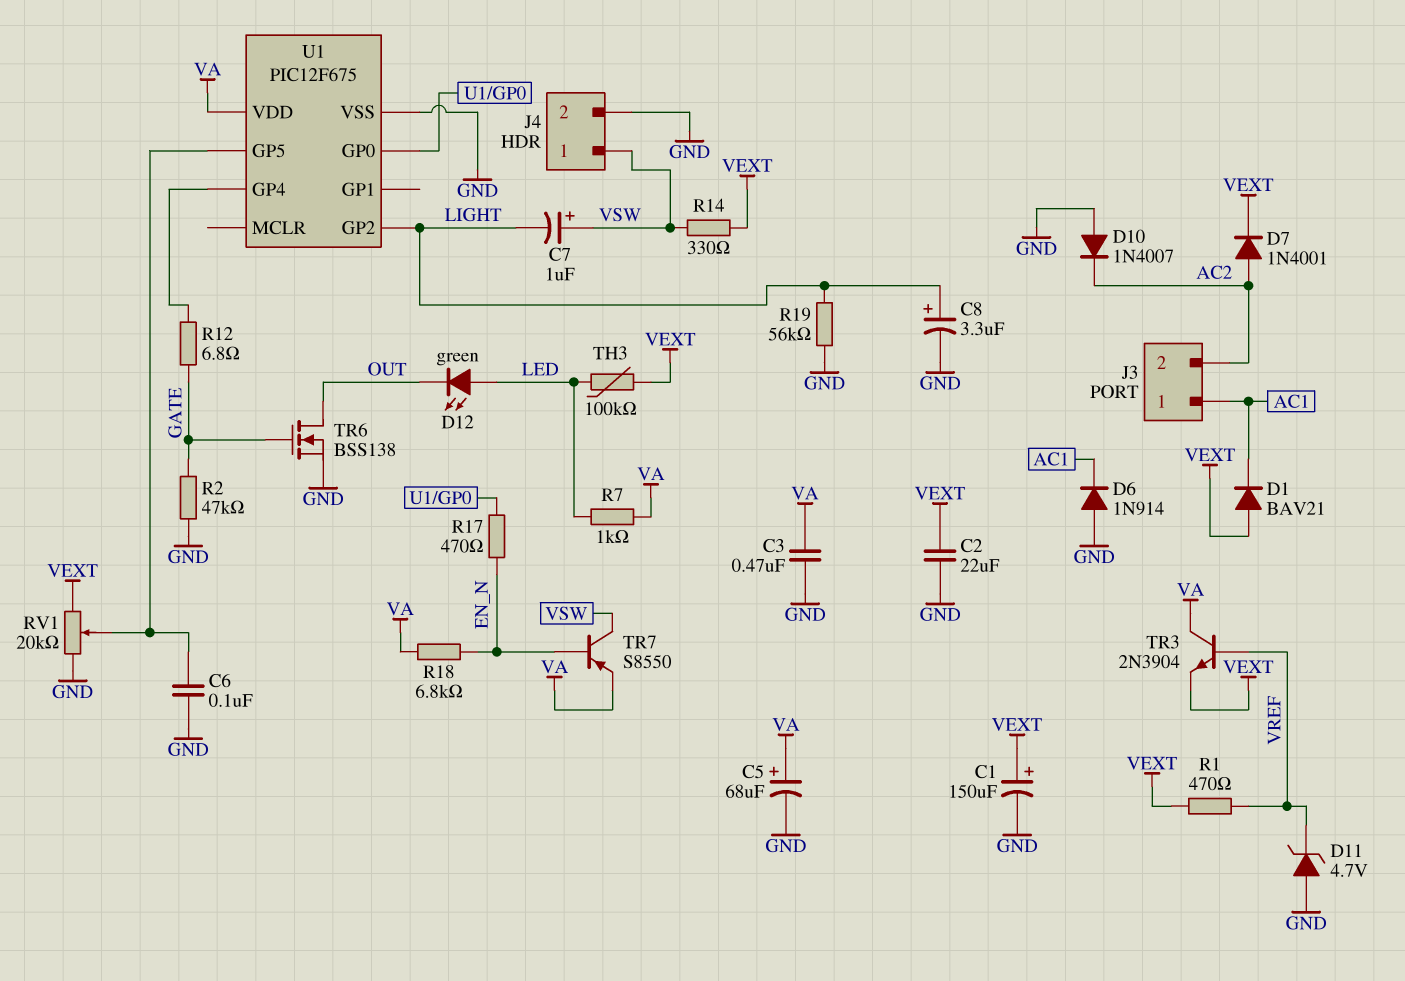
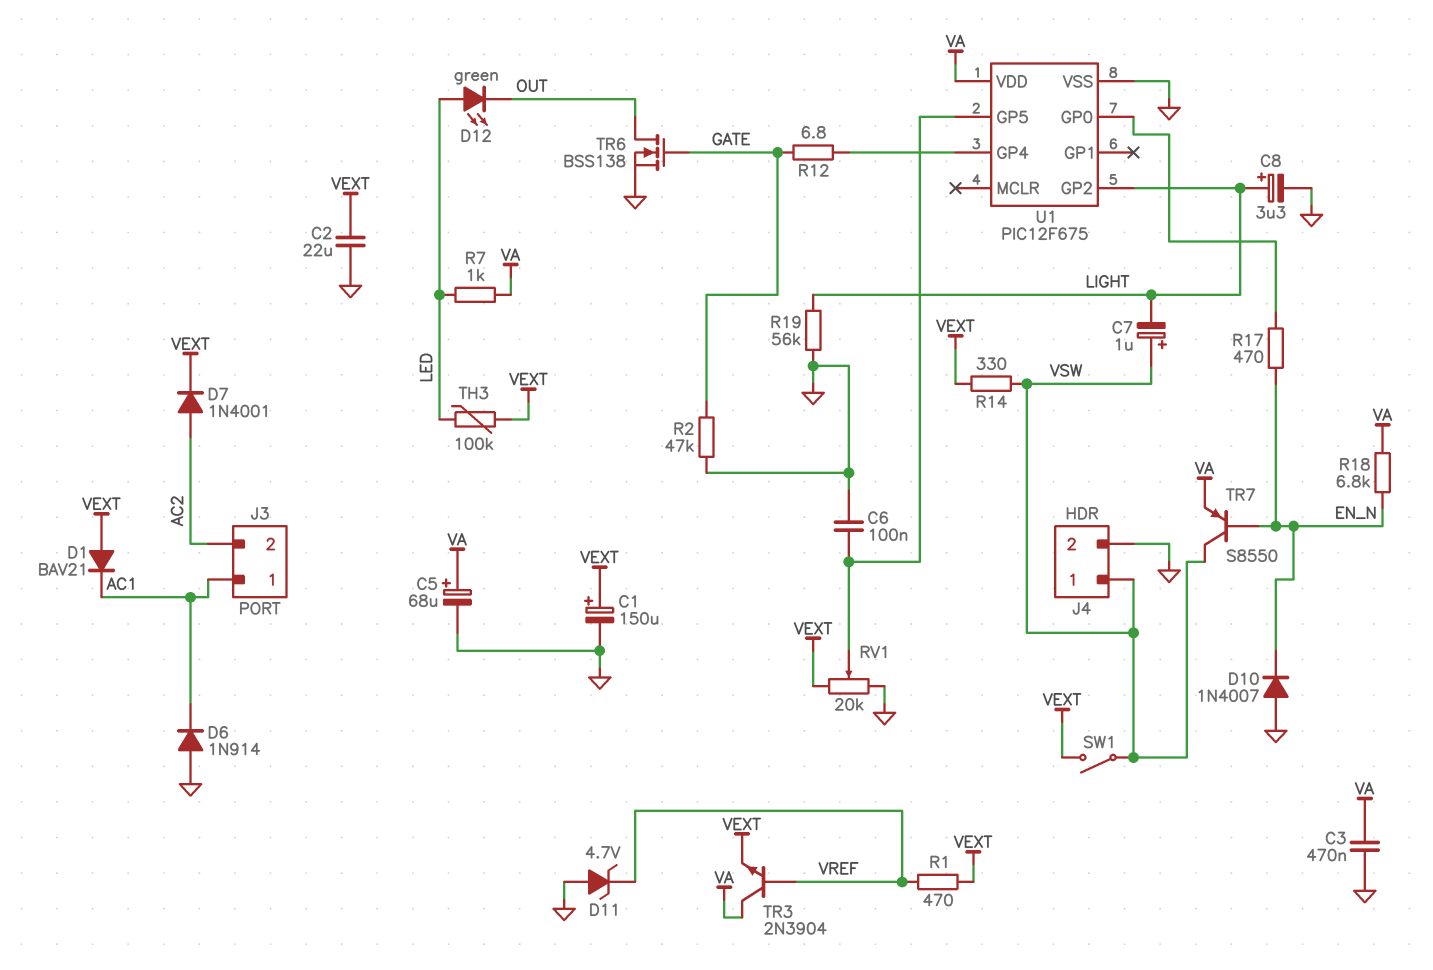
D10: diode 1N4007 (A GND, K AC2) -> diode 1N4007 (A GND, K EN_N)
SW1: none -> switch (VEXT, VSW)

